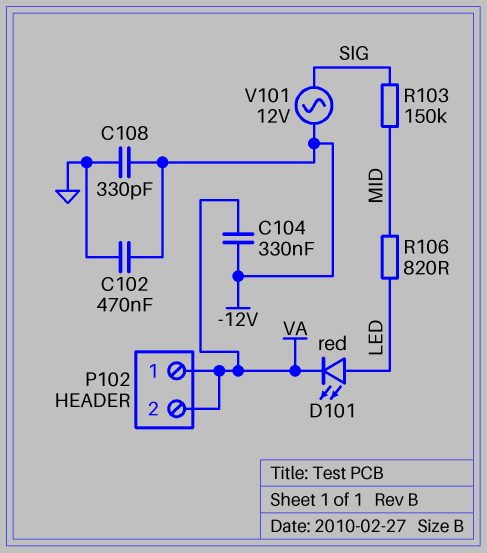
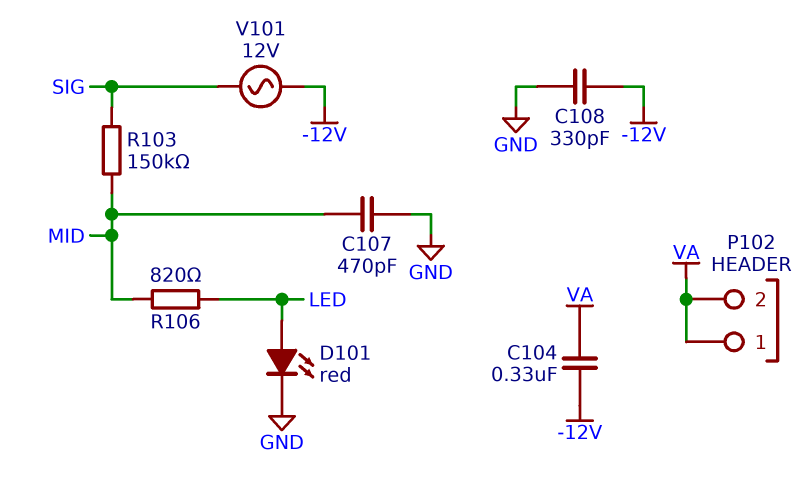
C102: 470nF (-12V, GND) -> none
C107: none -> 470pF (GND, MID)
D101: LED red (A LED, K VA) -> LED red (A LED, K GND)

